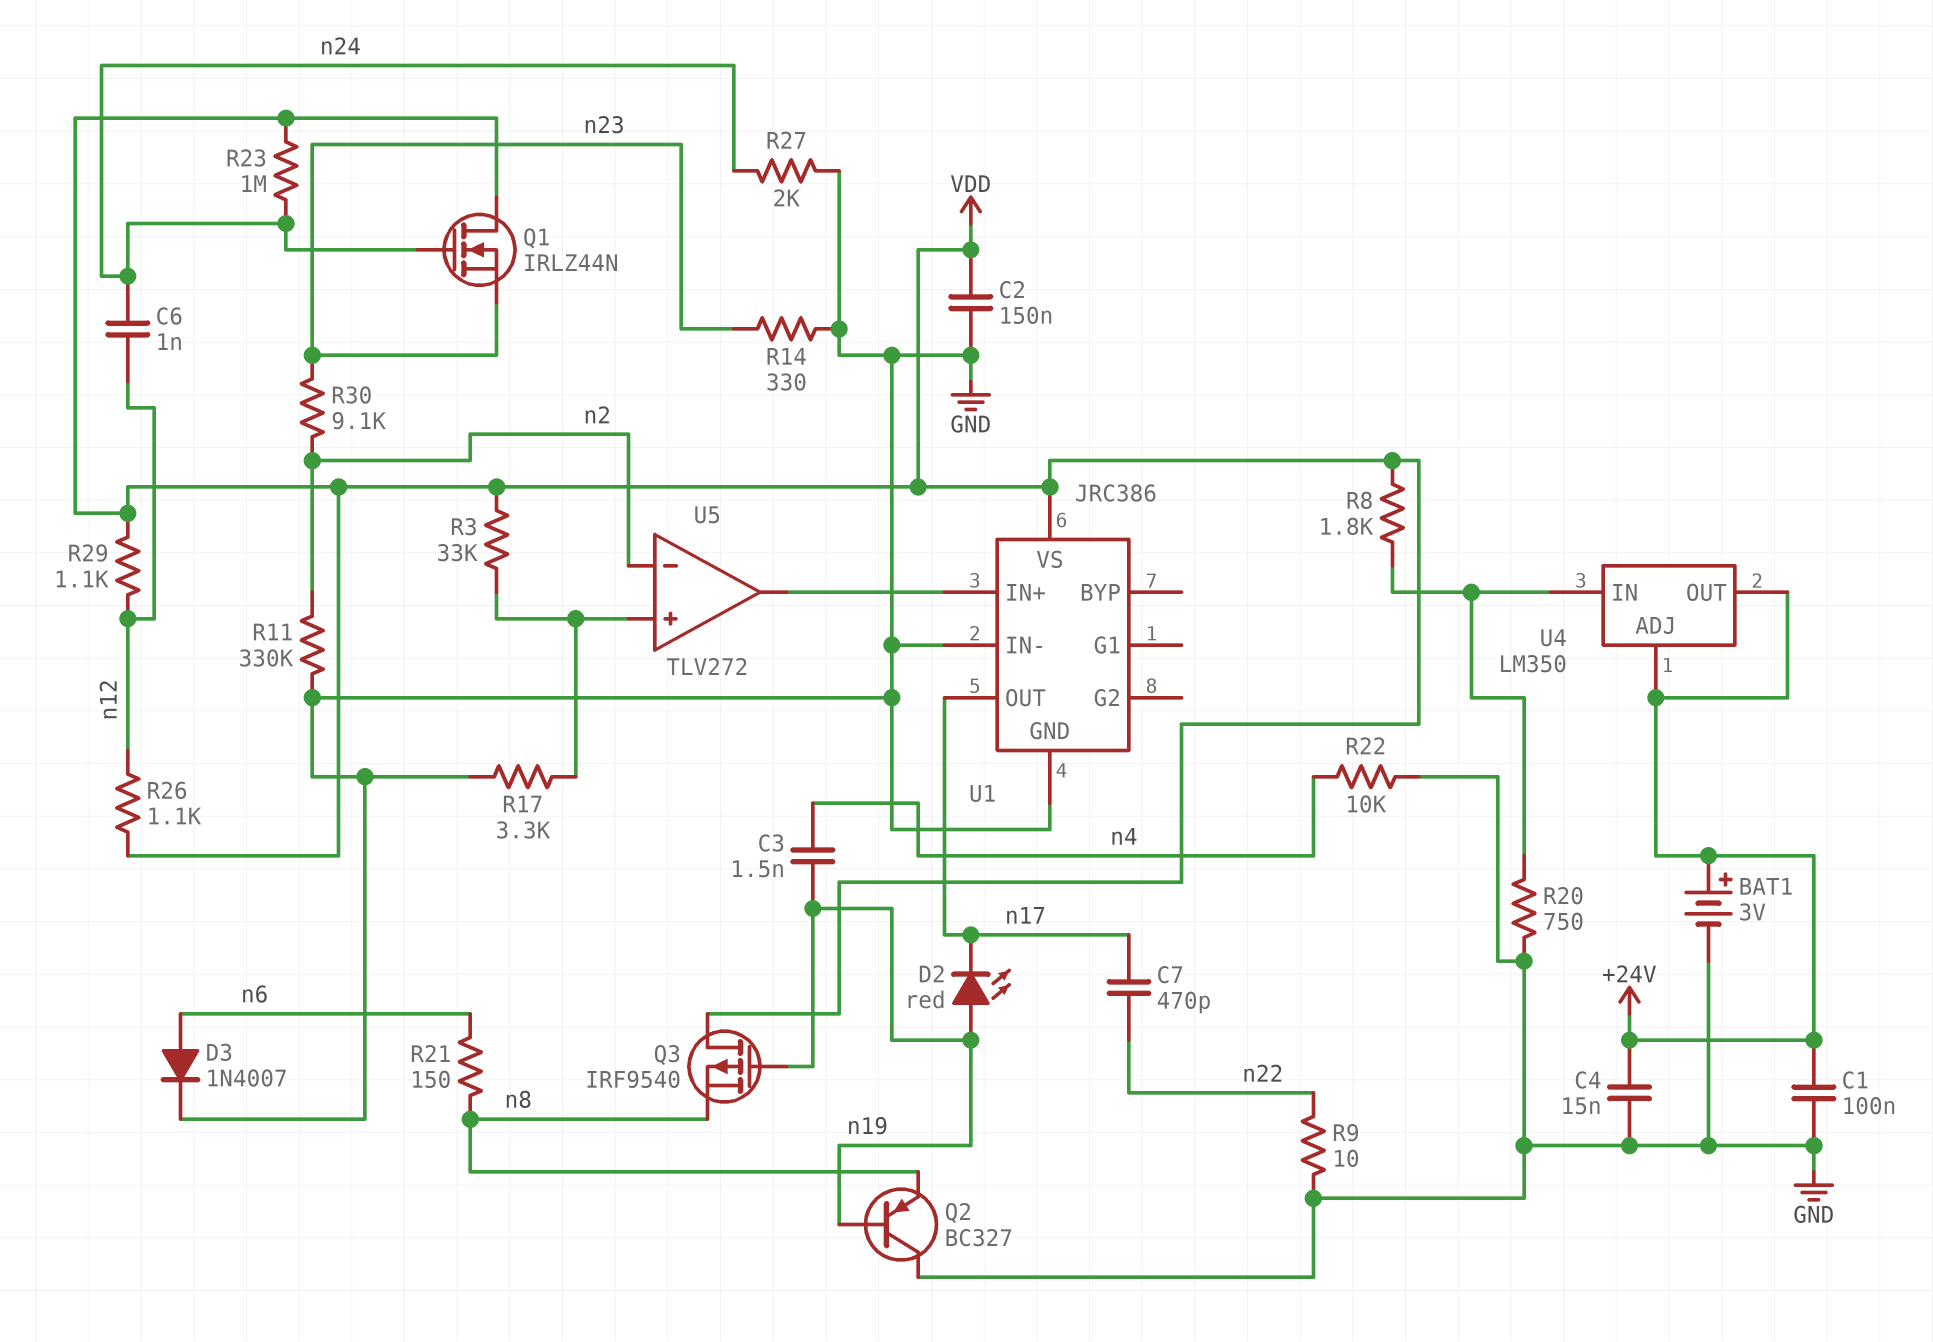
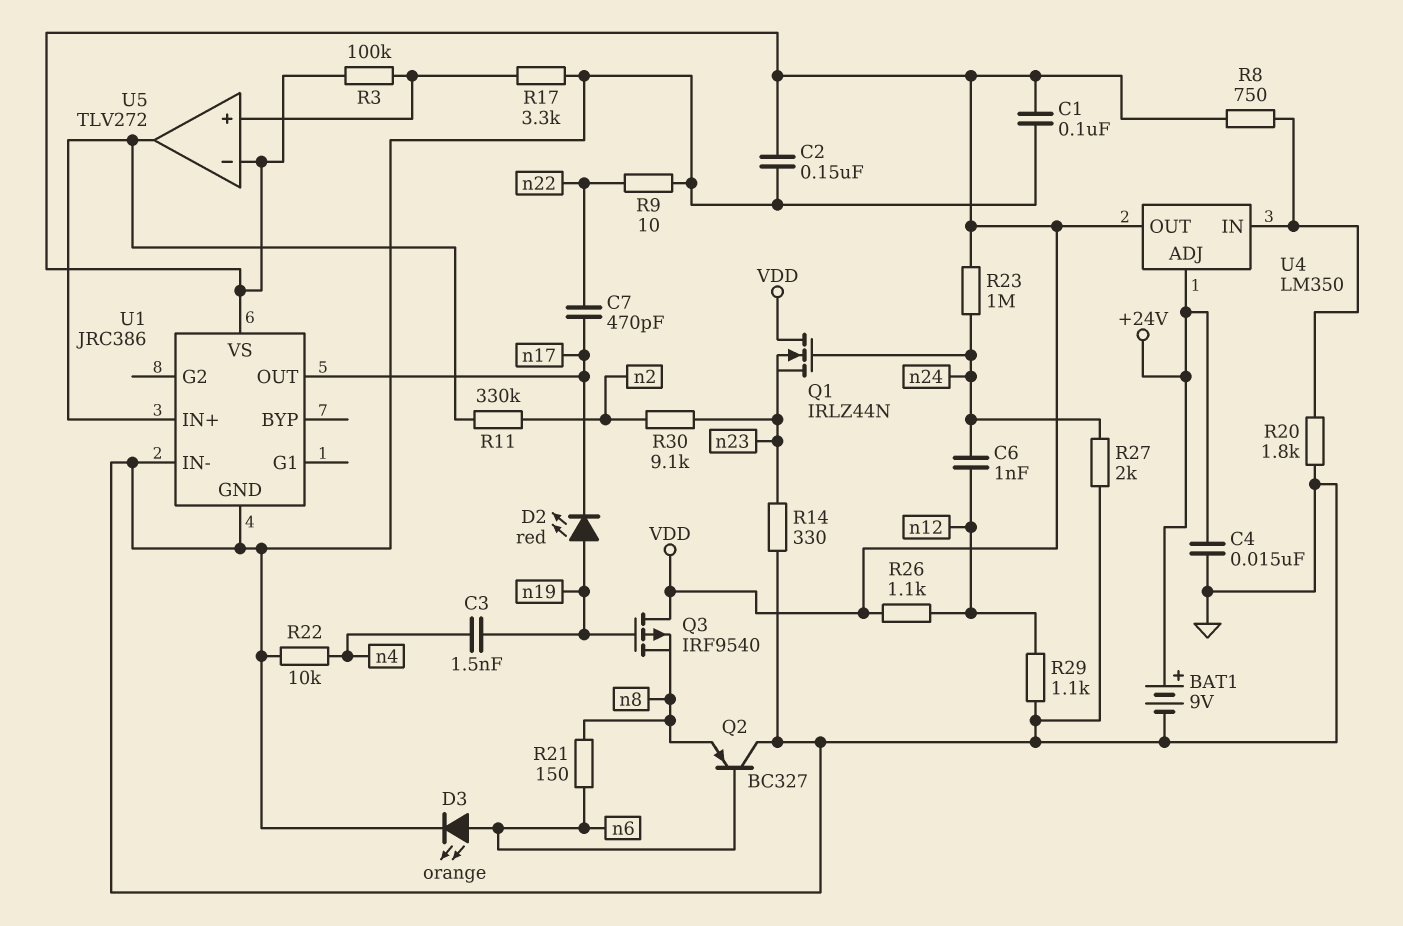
BAT1: 3V (plus +24V, minus GND) -> 9V (plus +24V, minus GND)
C1: 100nF (+24V, GND) -> 100nF (GND, VDD)
D3: diode 1N4007 (A n6, K GND) -> LED orange (A n6, K GND)
Q2: PNP BC327 (B n19, C GND, E n8) -> PNP BC327 (B n6, C GND, E n8)
R3: 33k (U5/in+, VDD) -> 100k (U5/in+, VDD)
R8: 1.8k (U4/IN, VDD) -> 750 (U4/IN, VDD)
R11: 330k (GND, n2) -> 330k (U1/IN+, n2)
R20: 750 (GND, U4/IN) -> 1.8k (GND, U4/IN)
R29: 1.1k (VDD, n12) -> 1.1k (GND, n12)
U4 pin OUT: +24V -> VDD
U5 pin in-: n2 -> VDD

